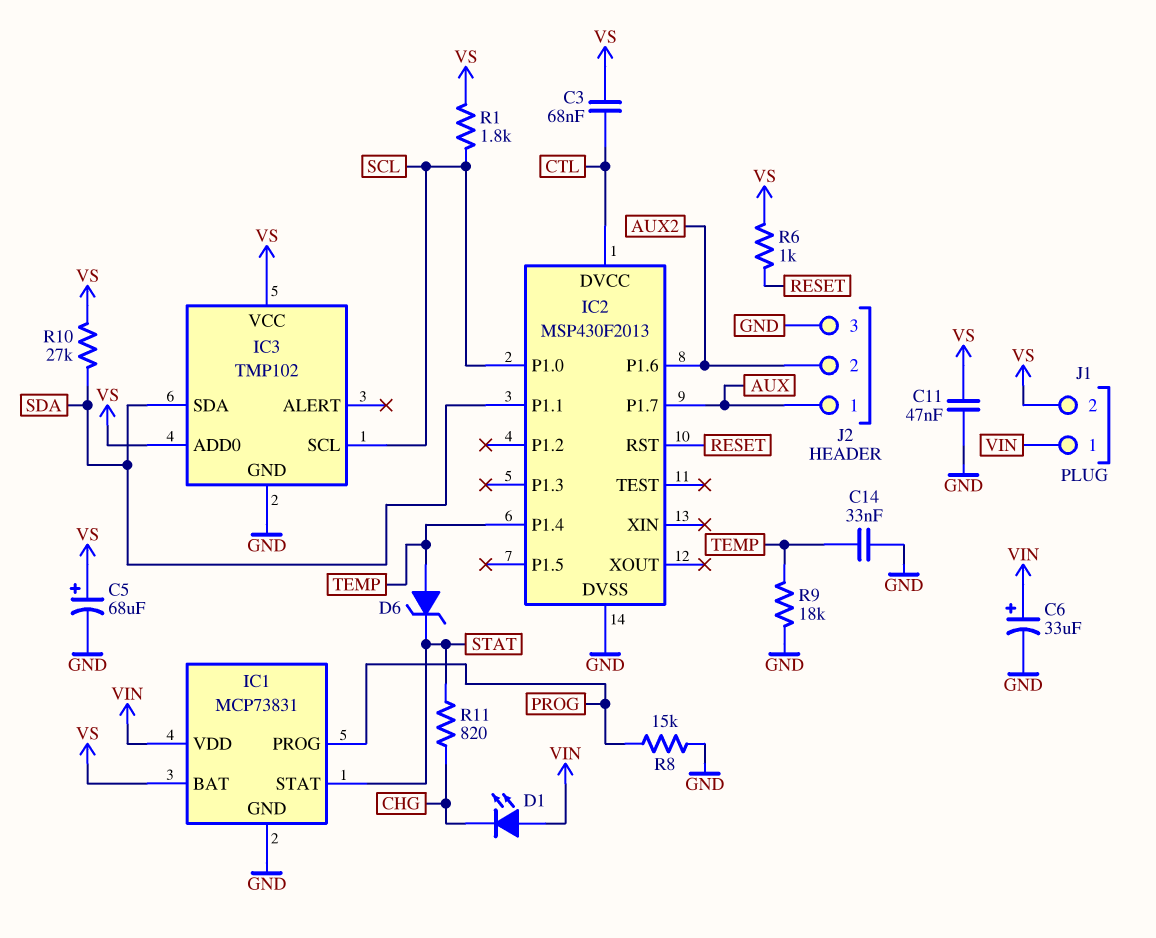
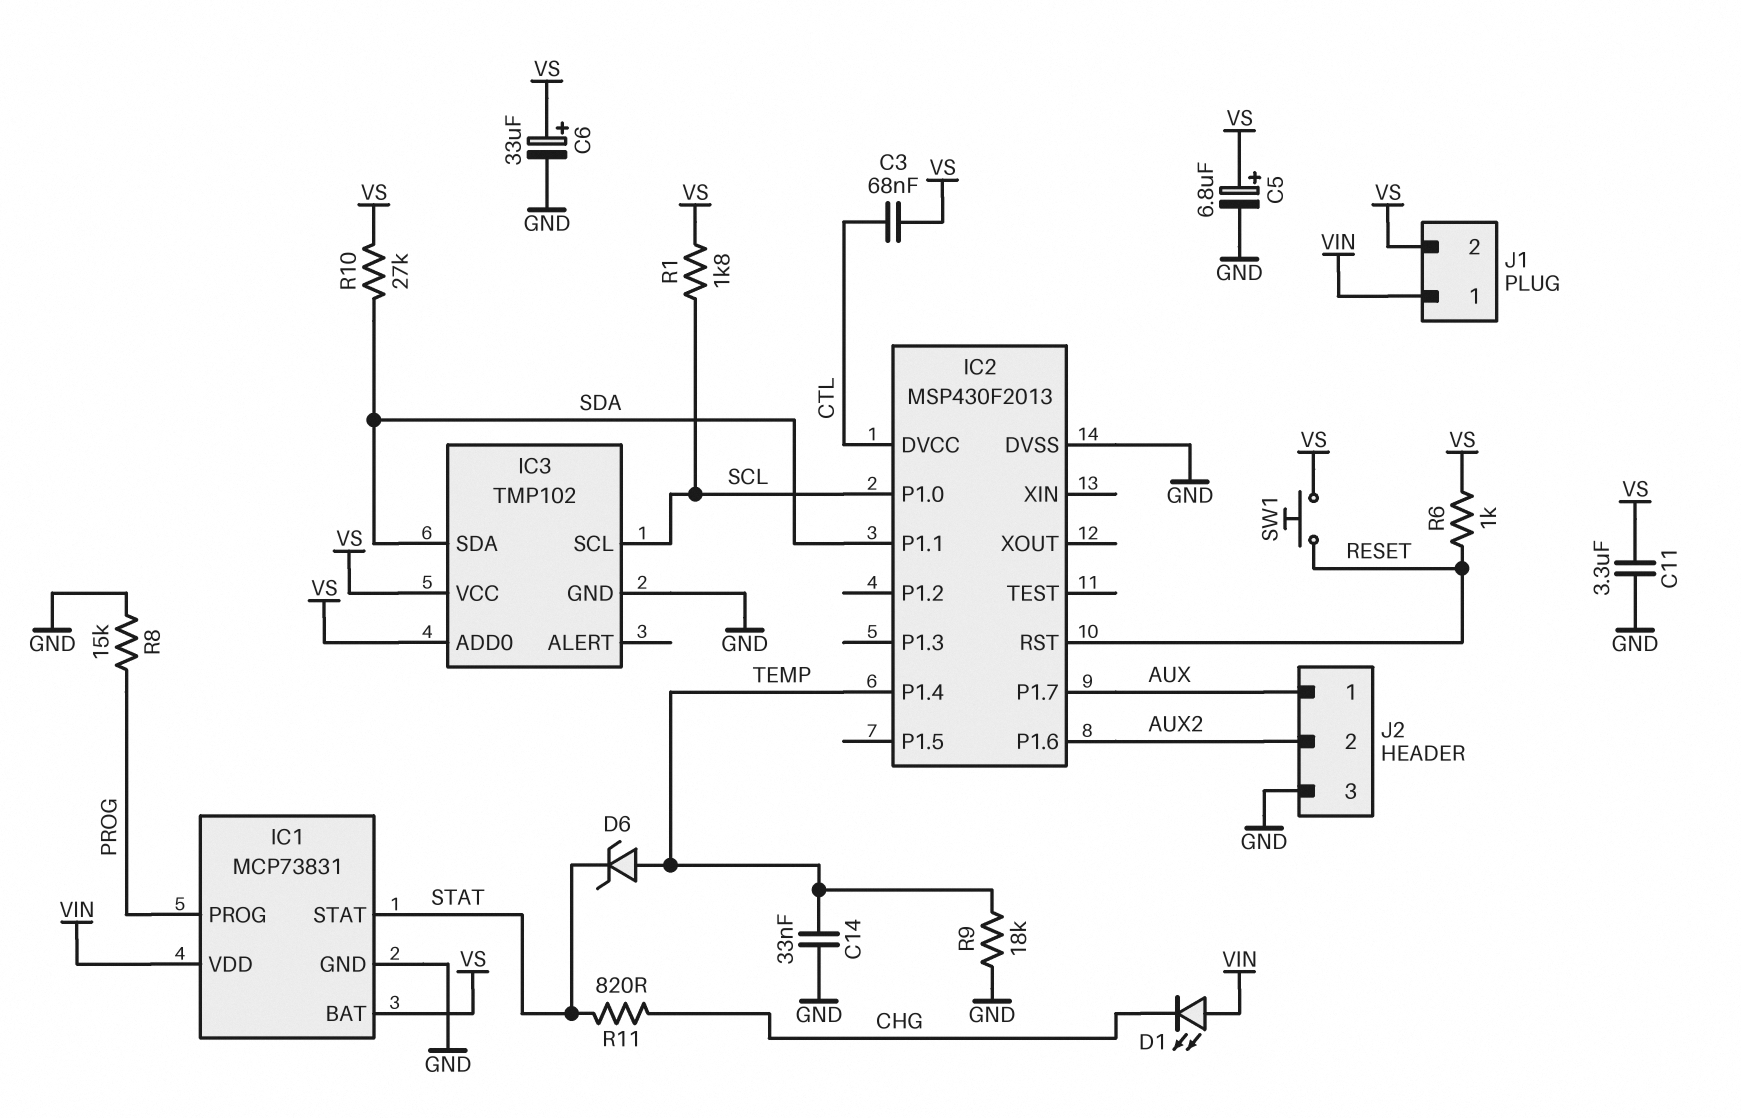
C5: 68uF (plus VS, minus GND) -> 6.8uF (plus VS, minus GND)
C6: 33uF (plus VIN, minus GND) -> 33uF (plus VS, minus GND)
C11: 47nF (GND, VS) -> 3.3uF (GND, VS)
SW1: none -> button (RESET, VS)

